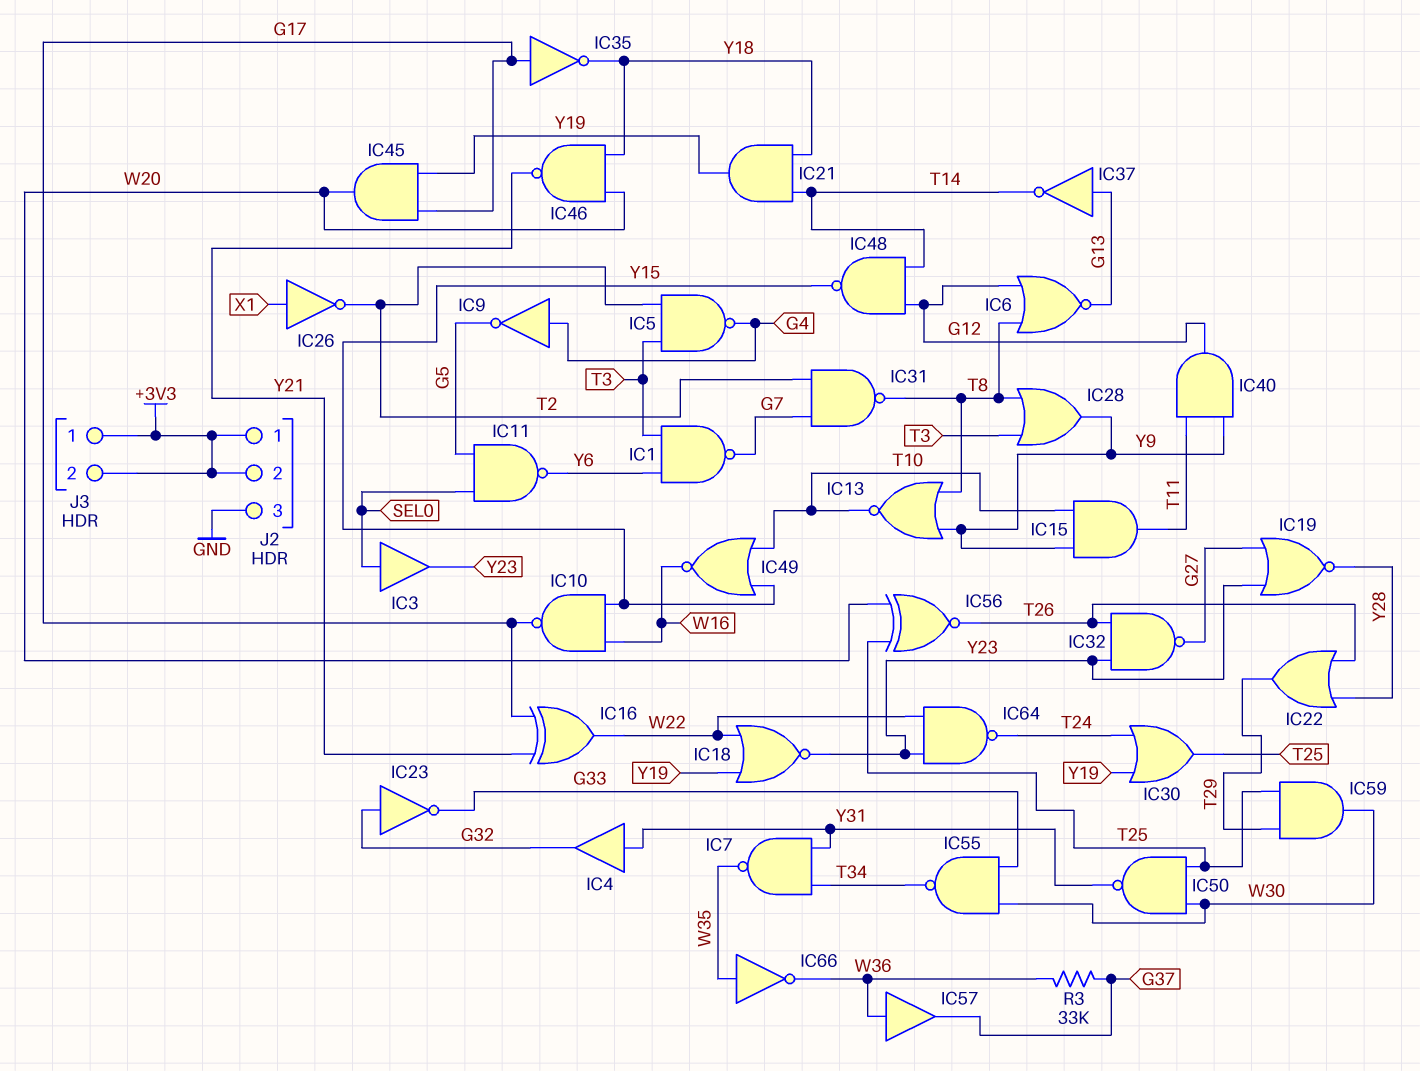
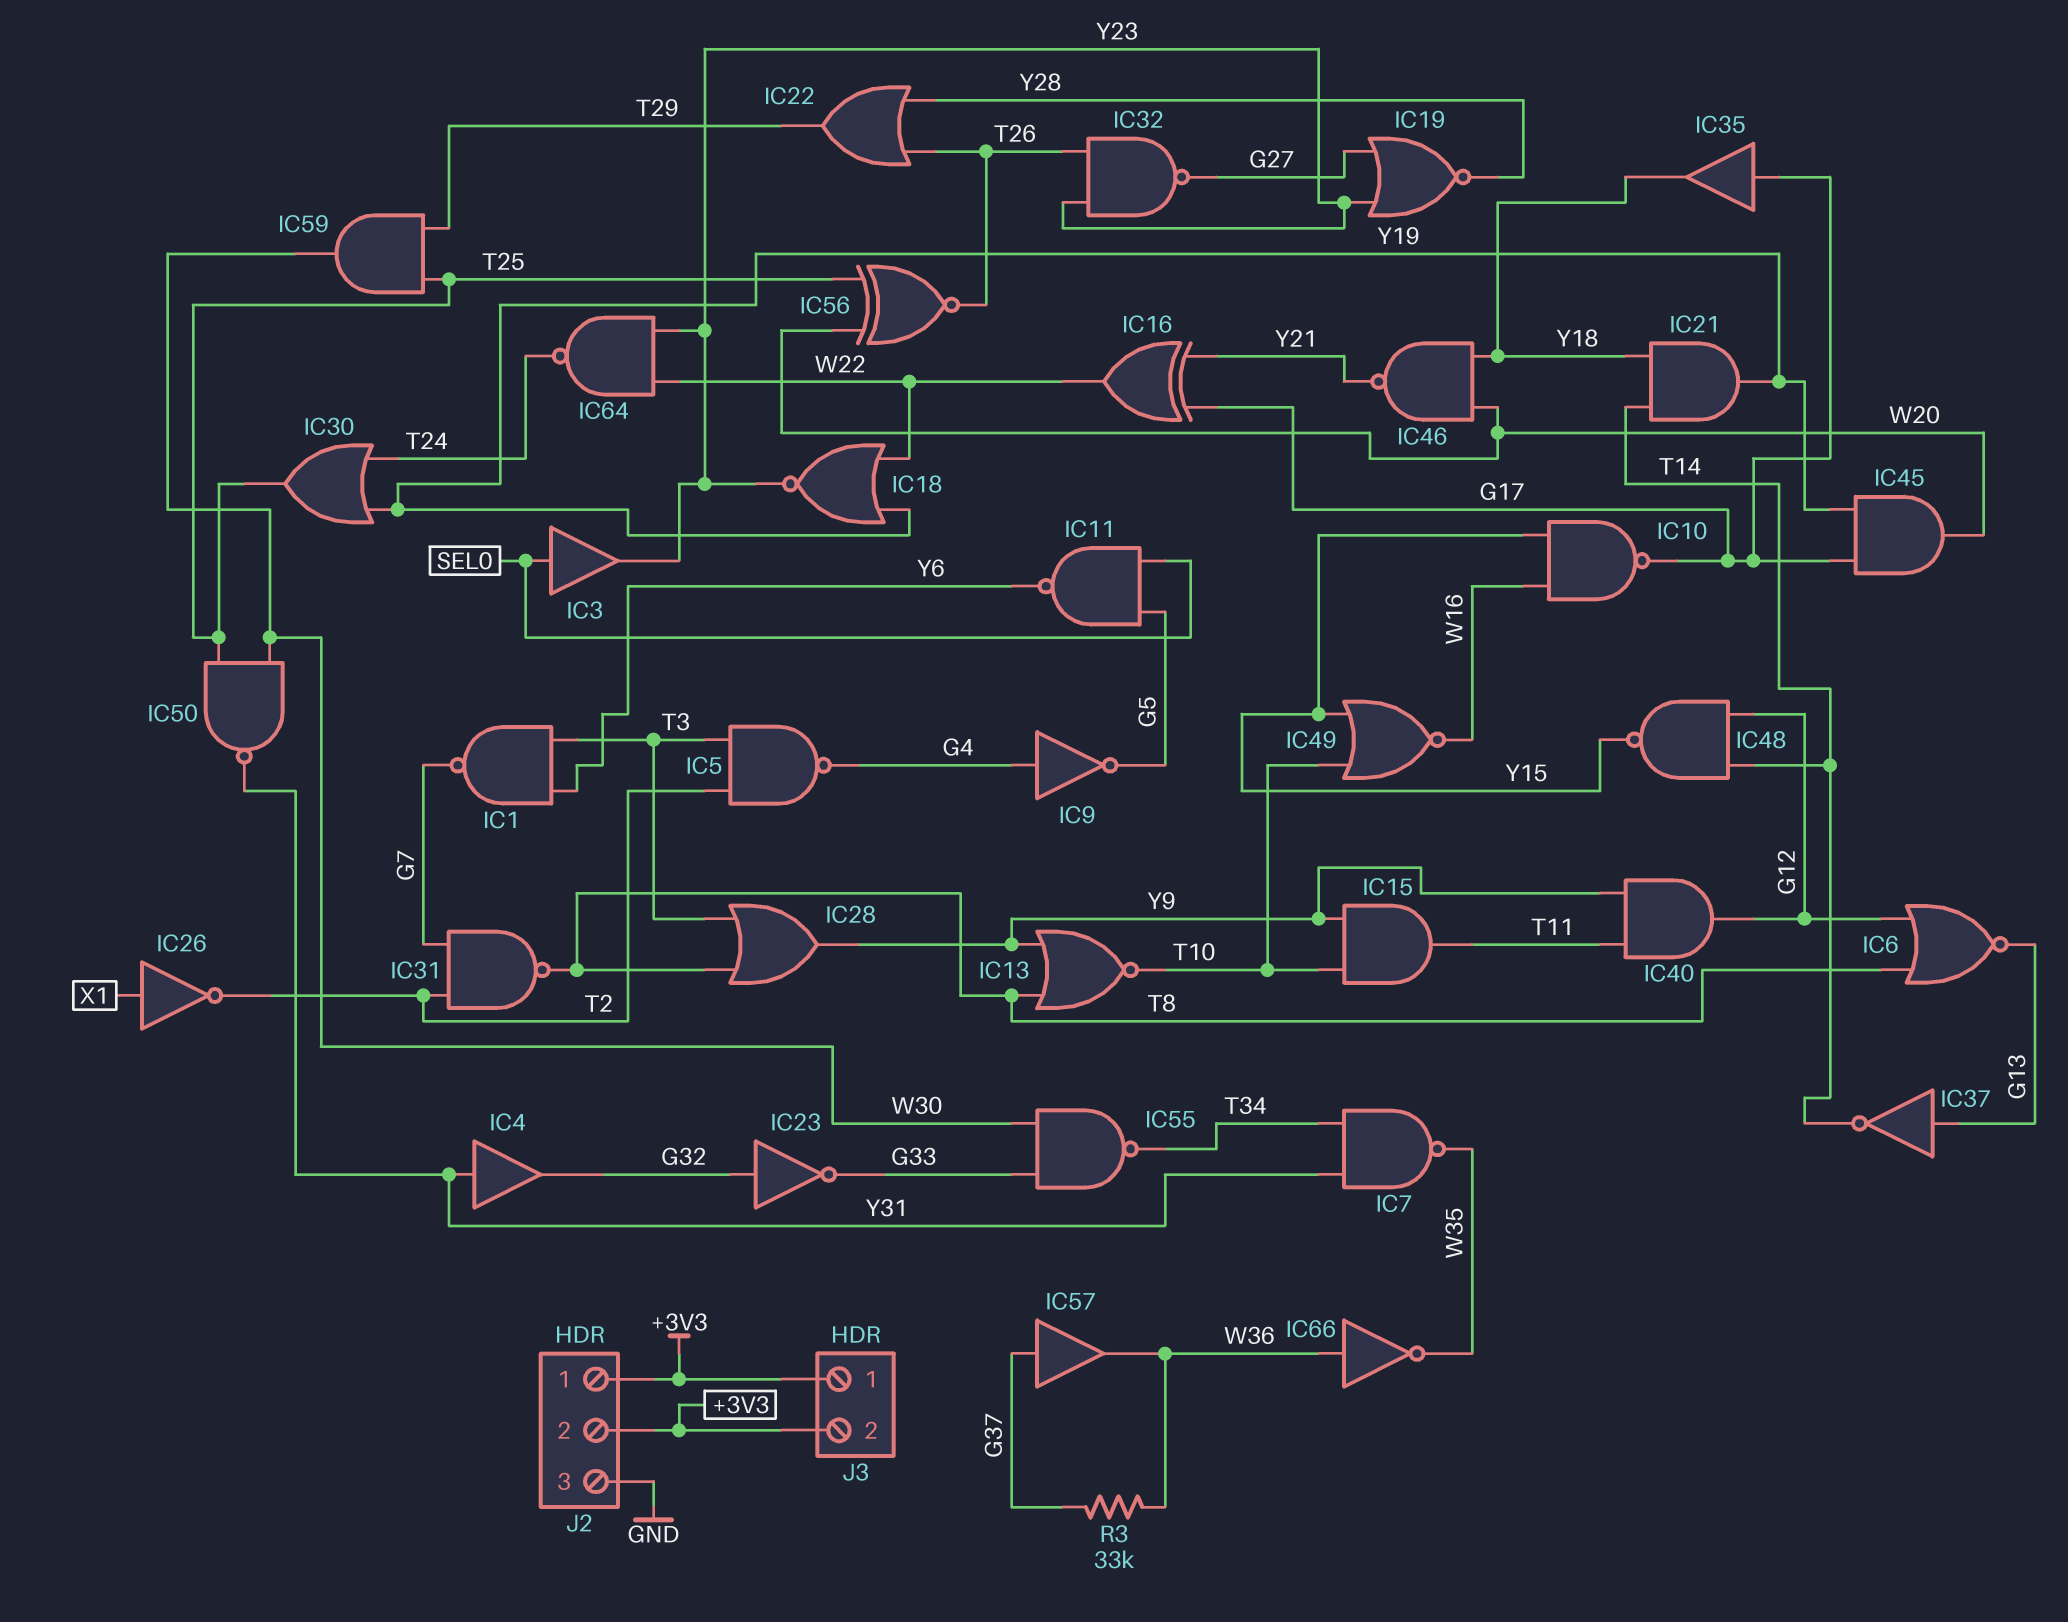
IC35: NOT (in G17, out Y18) -> buffer (in G17, out Y18)
IC57: buffer (in W36, out G37) -> buffer (in G37, out W36)
IC66: NOT (in W35, out W36) -> NOT (in W36, out W35)

